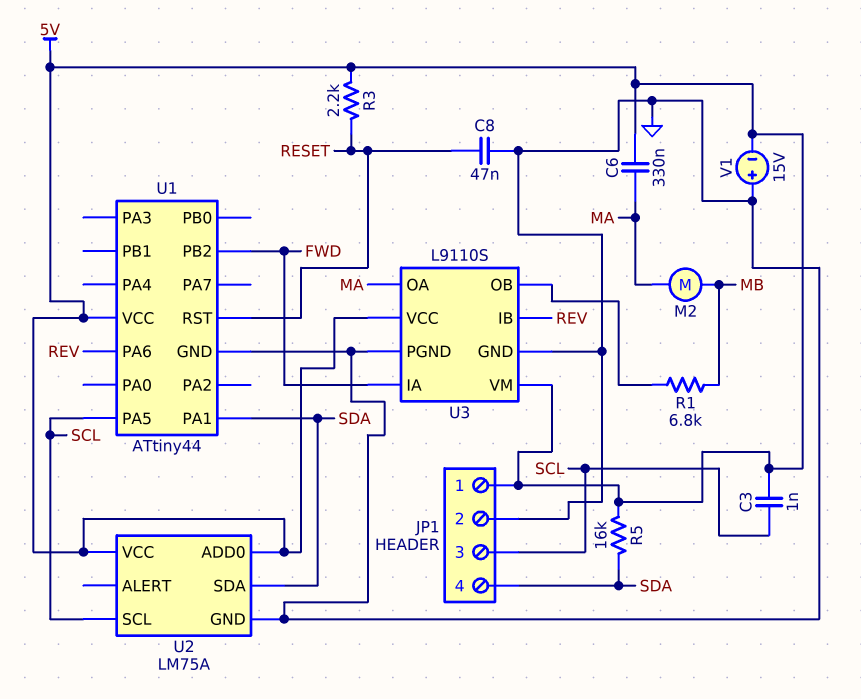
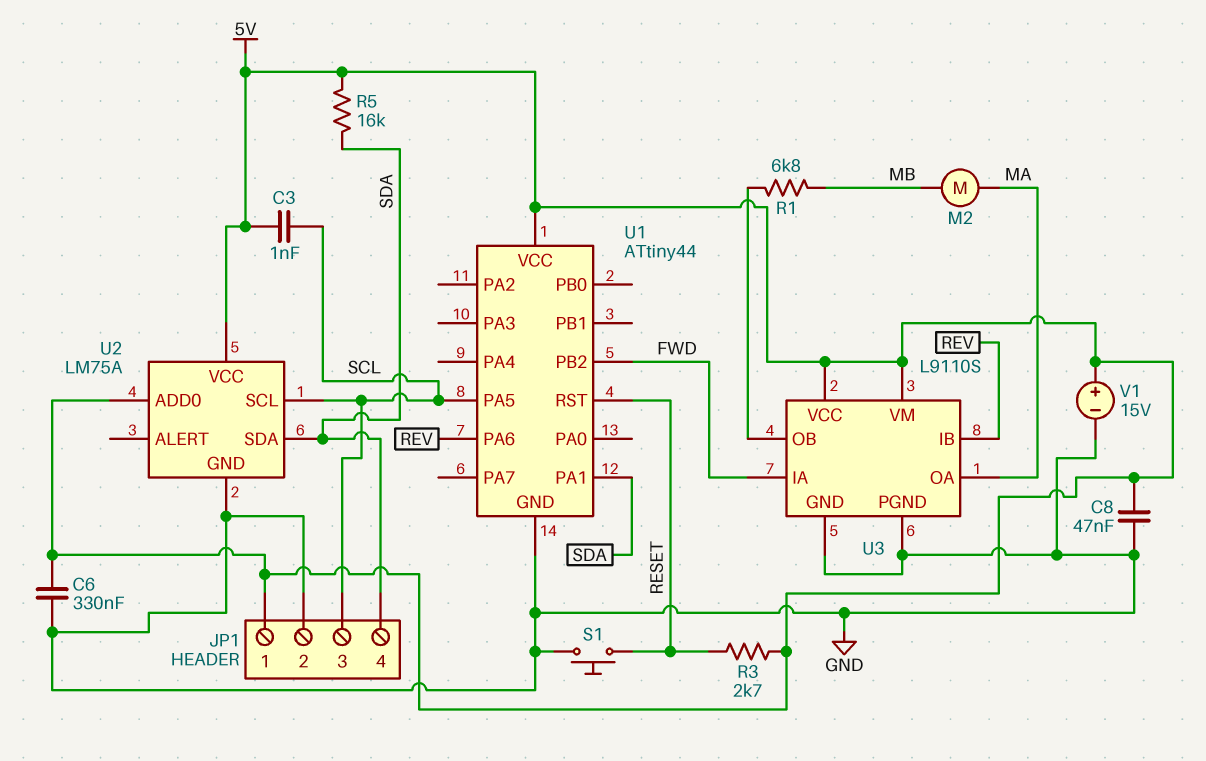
C6: 330nF (5V, MA) -> 330nF (5V, GND)
C8: 47nF (GND, RESET) -> 47nF (5V, GND)
R3: 2.2k (5V, RESET) -> 2.7k (5V, RESET)
S1: none -> button (GND, RESET)
V1: 15V (plus GND, minus 5V) -> 15V (plus 5V, minus GND)

